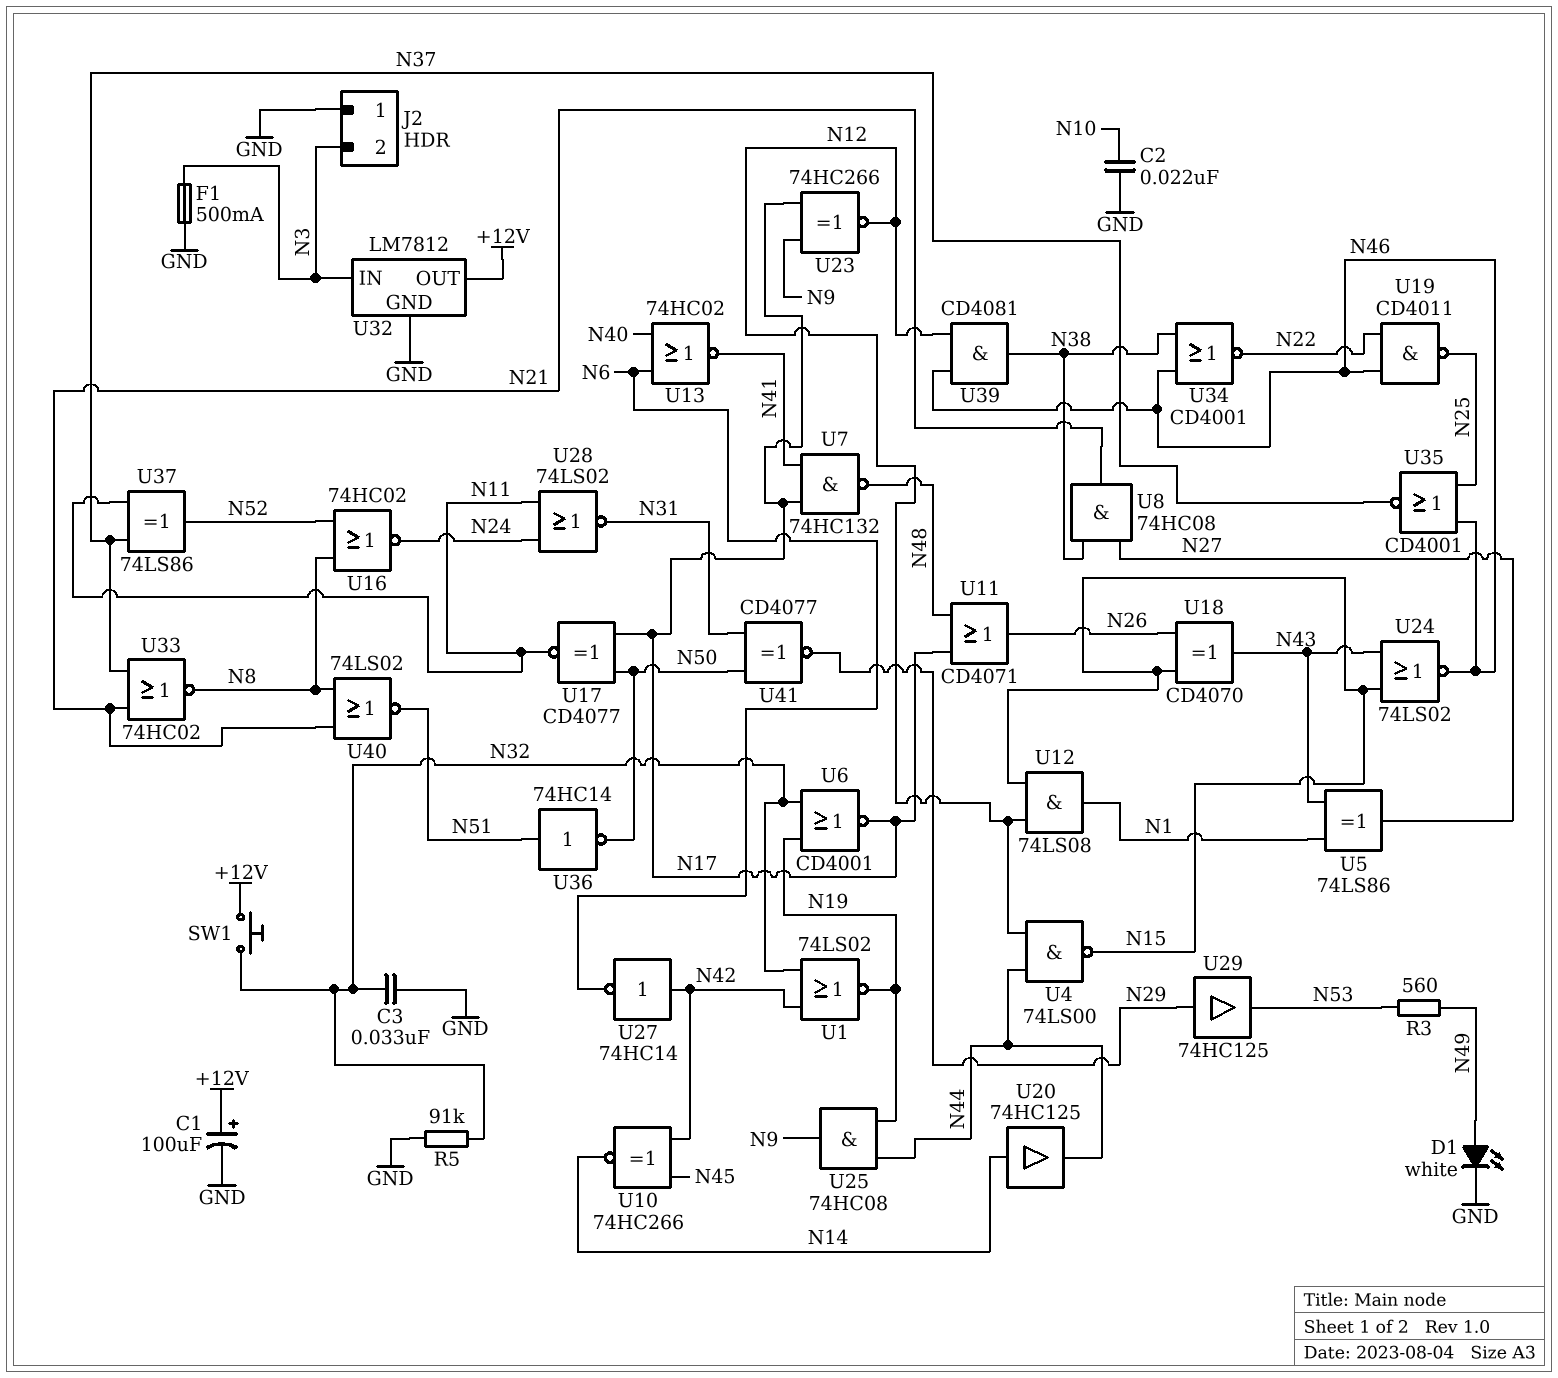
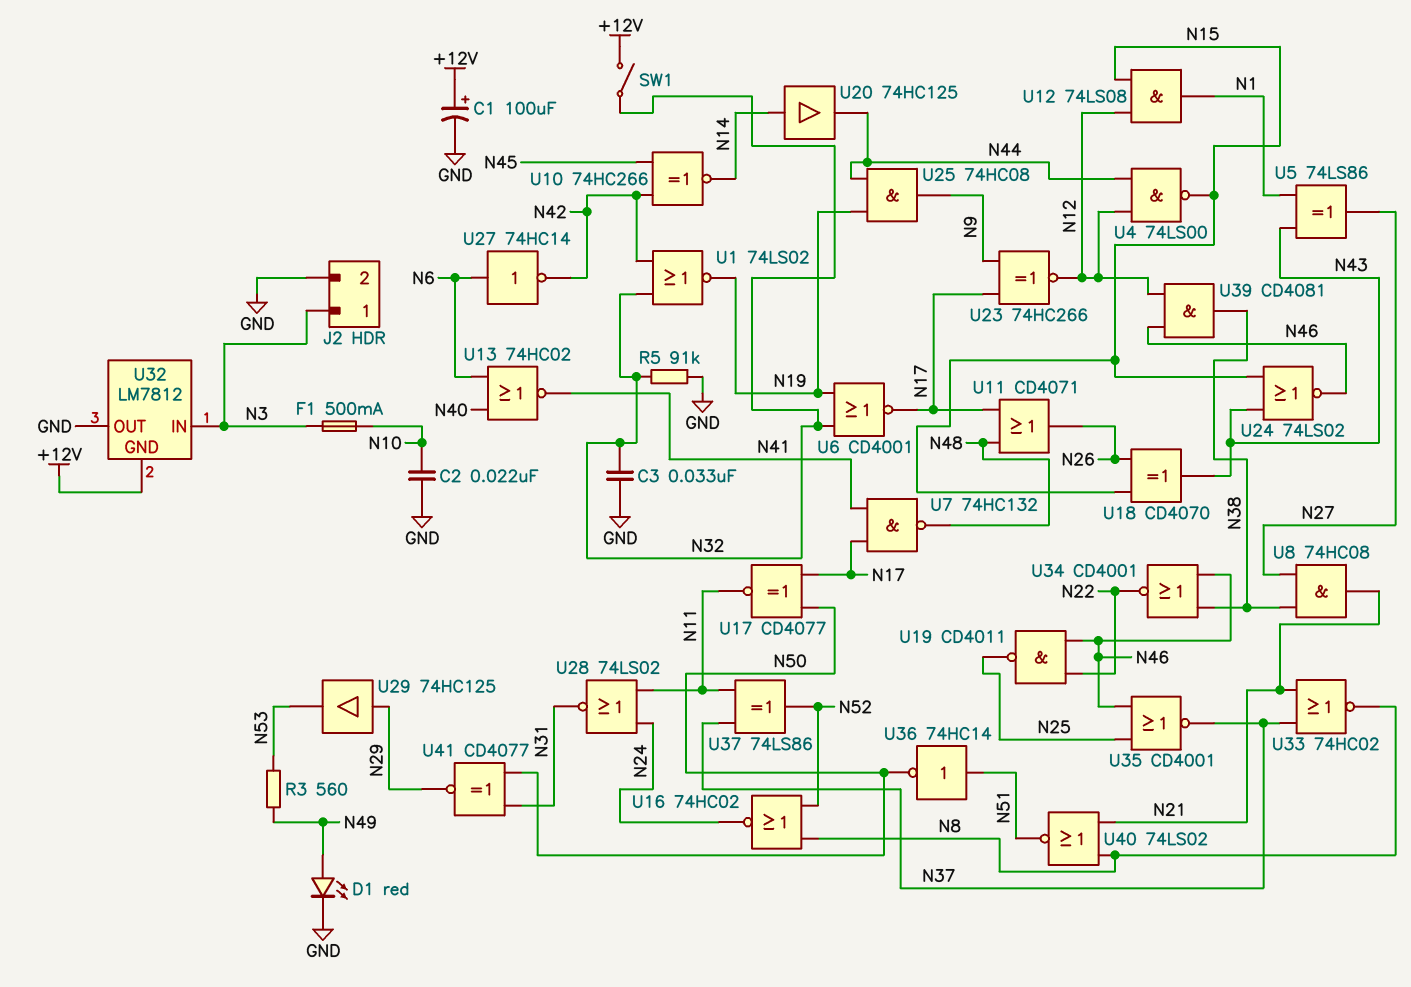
D1: LED white (A N49, K GND) -> LED red (A N49, K GND)
F1: 500mA (GND, N3) -> 500mA (N3, N10)
J2 pin 1: GND -> N3
J2 pin 2: N3 -> GND
SW1: button (+12V, N32) -> switch (+12V, N32)
U27: NOT 74HC14 (in N42, out N6) -> NOT 74HC14 (in N6, out N42)
U32 pin GND: GND -> +12V
U32 pin OUT: +12V -> GND

